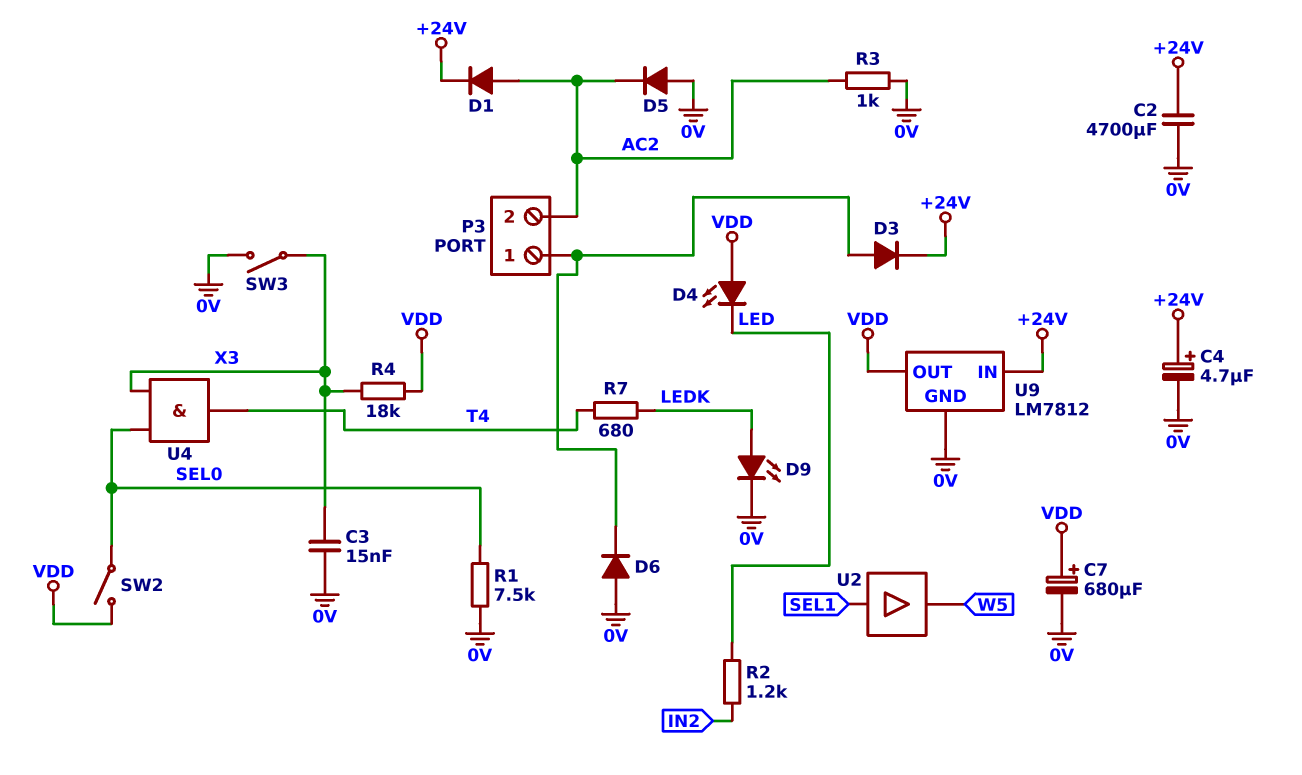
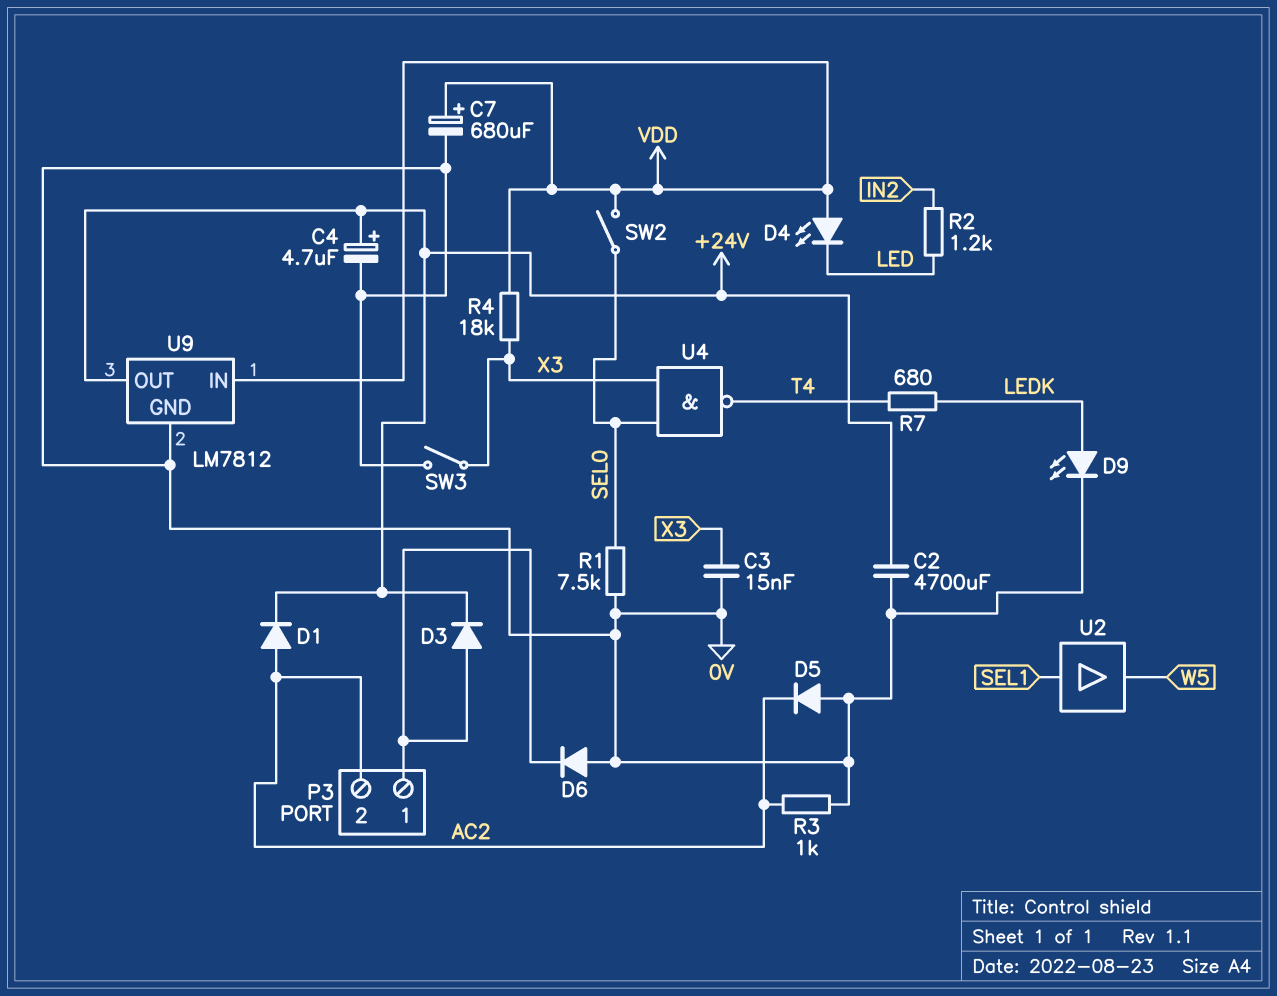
U4: AND (in SEL0, in X3, out T4) -> NAND (in SEL0, in X3, out T4)
U9 pin IN: +24V -> VDD
U9 pin OUT: VDD -> +24V

